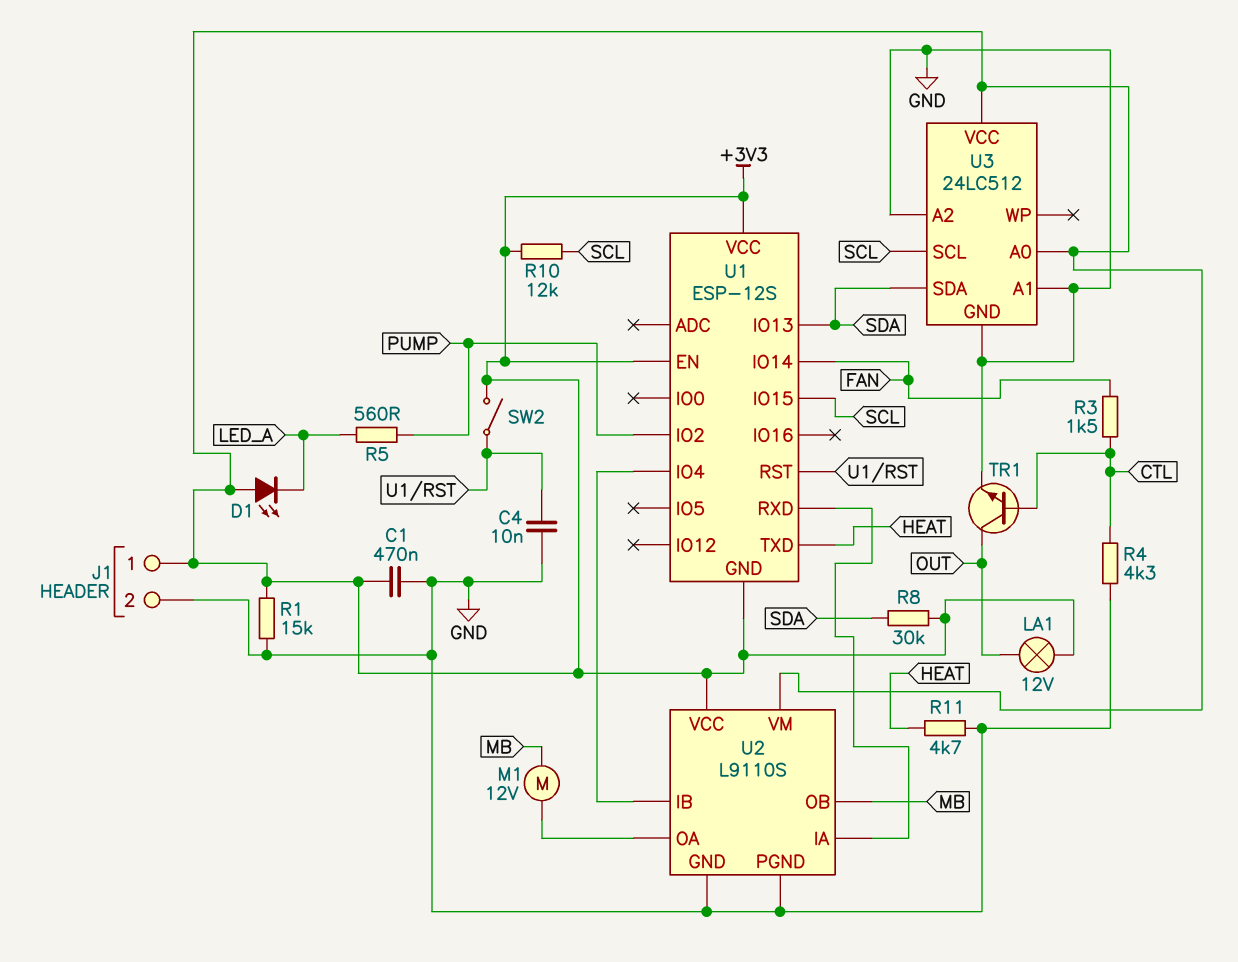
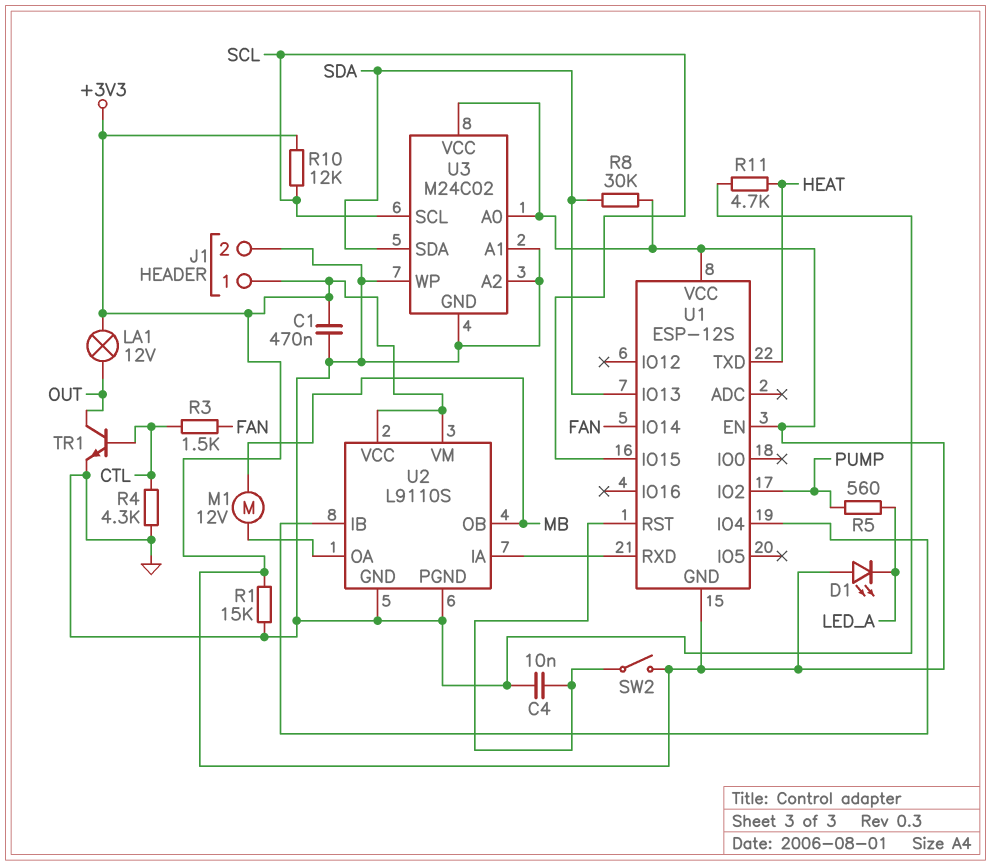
U3: 24LC512 -> M24C02
U3 pin WP: none -> GND

